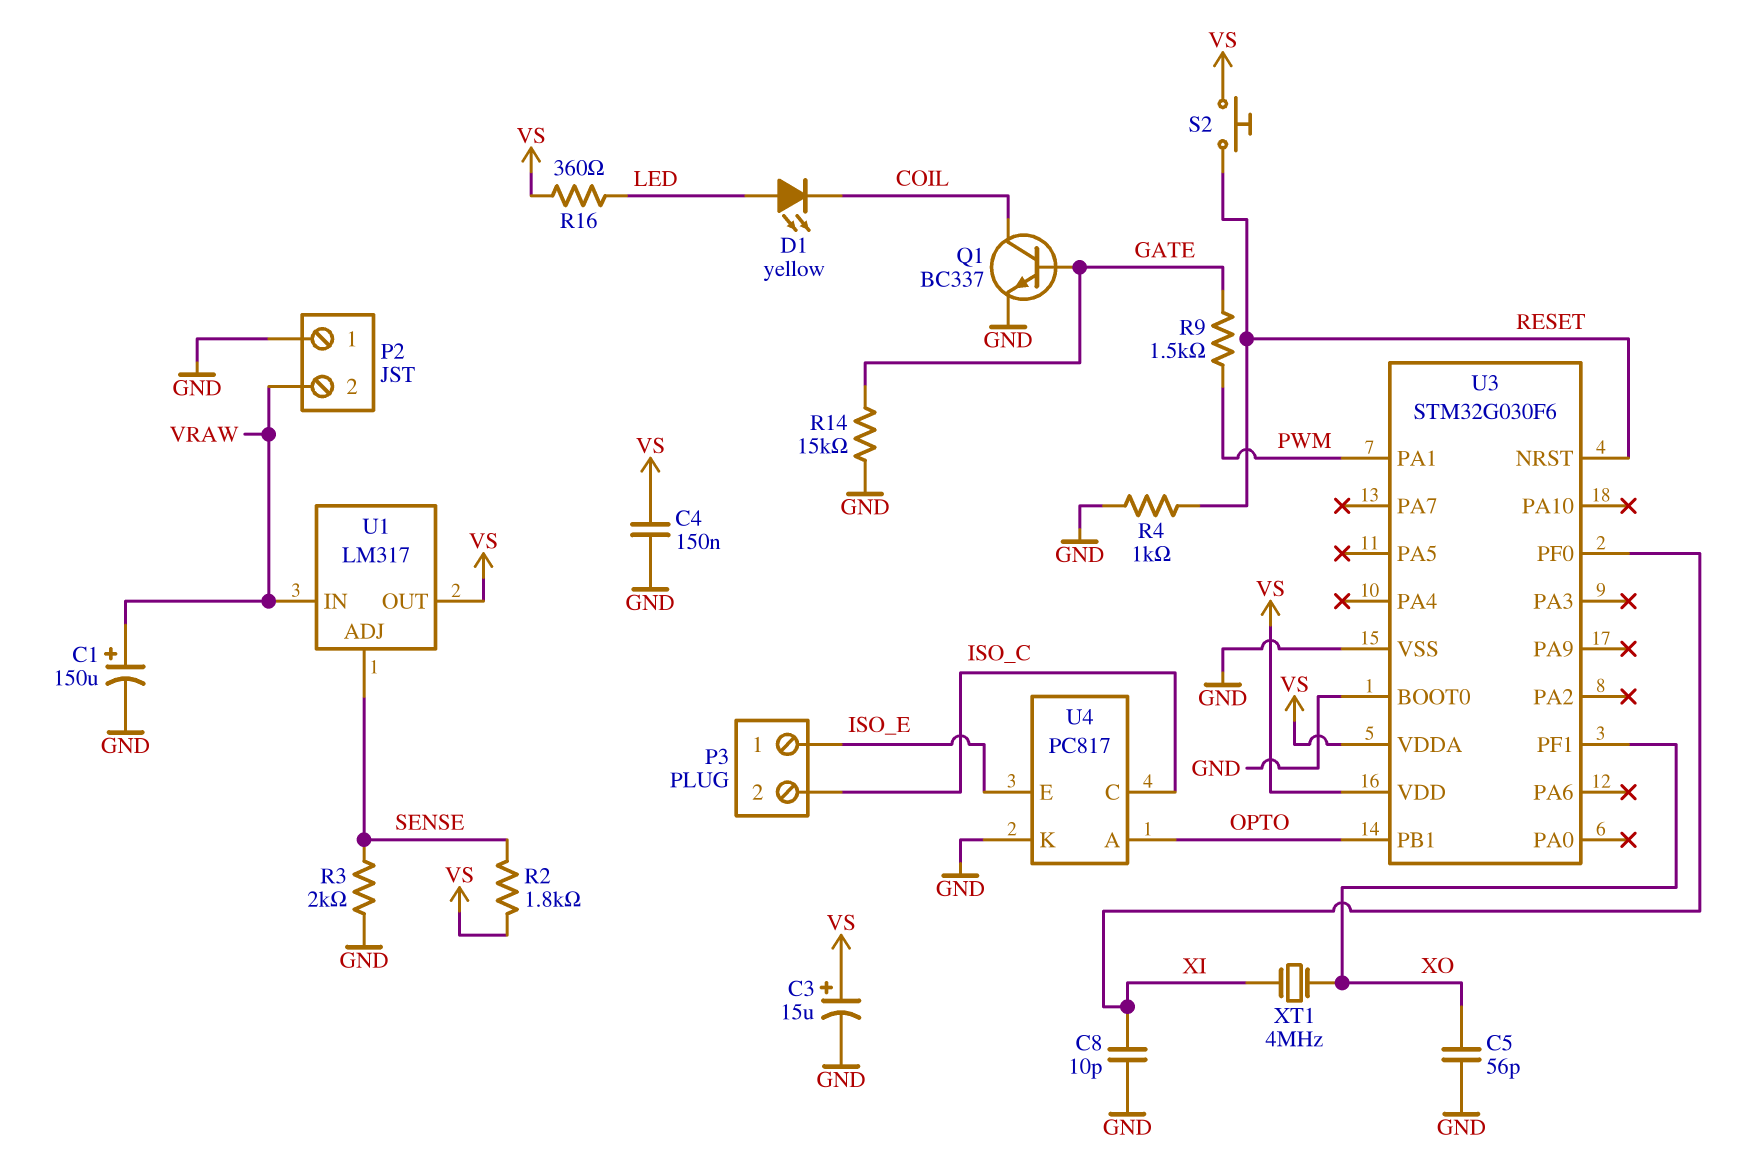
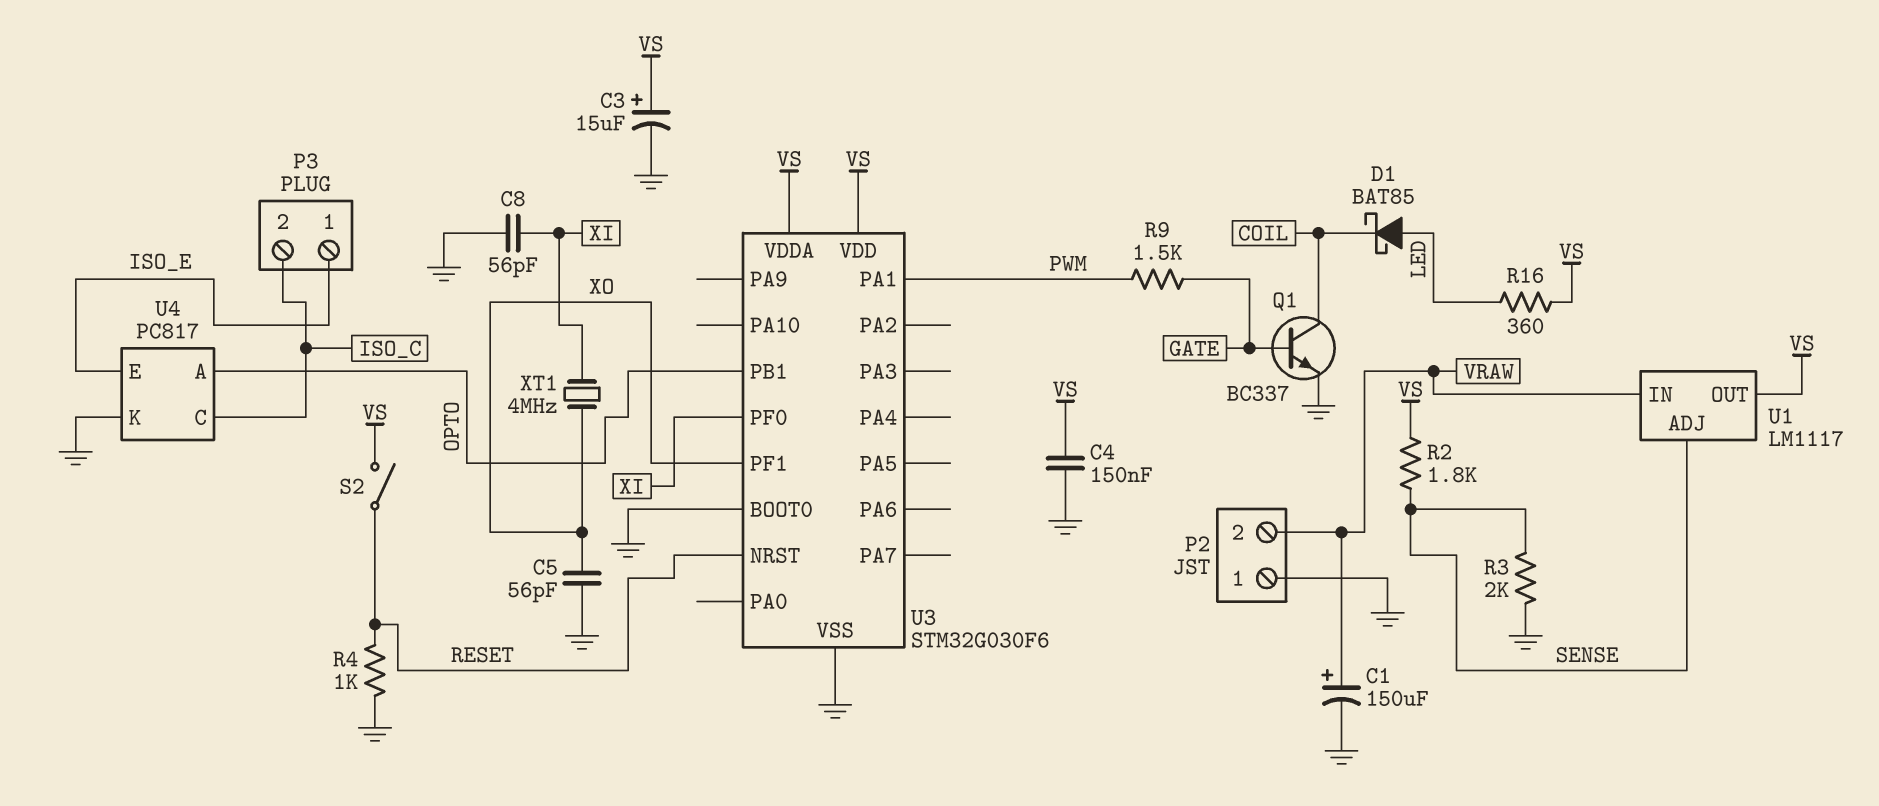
C8: 10pF (GND, XI) -> 56pF (GND, XI)
D1: LED yellow (A LED, K COIL) -> schottky BAT85 (A LED, K COIL)
R14: 15k (GATE, GND) -> none
S2: button (RESET, VS) -> switch (RESET, VS)
U1: LM317 -> LM1117

